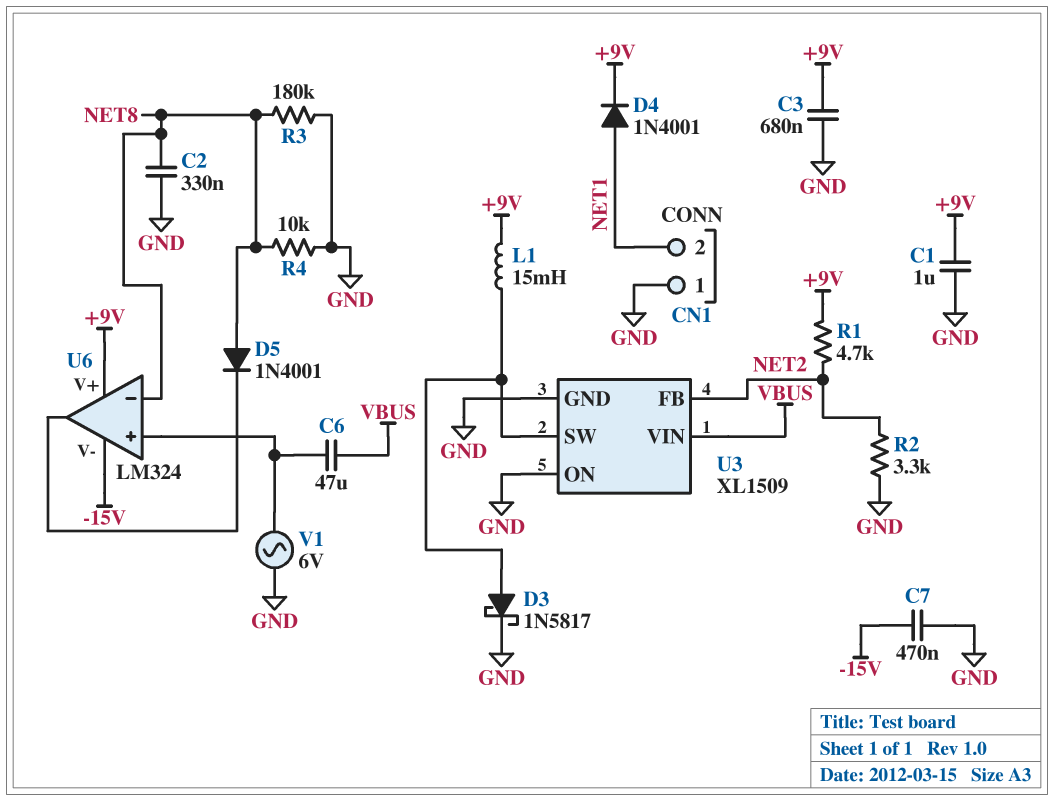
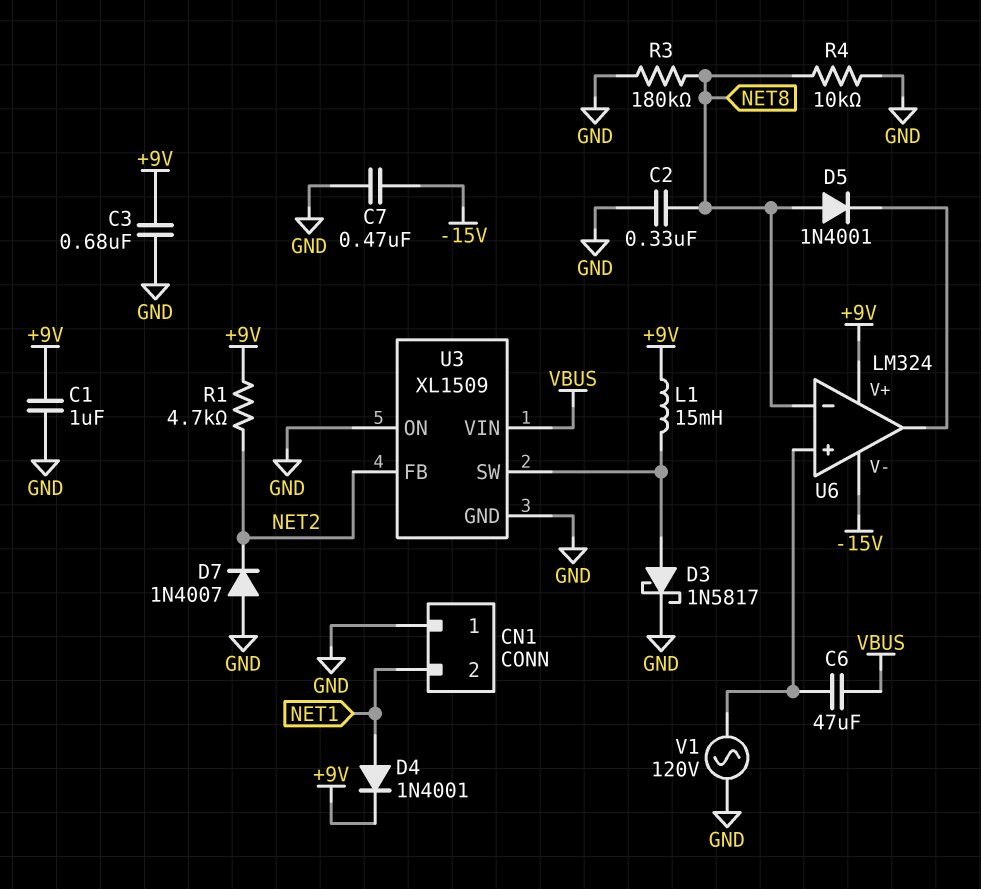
D7: none -> diode 1N4007 (A GND, K NET2)
R2: 3.3k (GND, NET2) -> none
V1: AC 6V (GND, U6/in+) -> AC 120V (GND, U6/in+)

